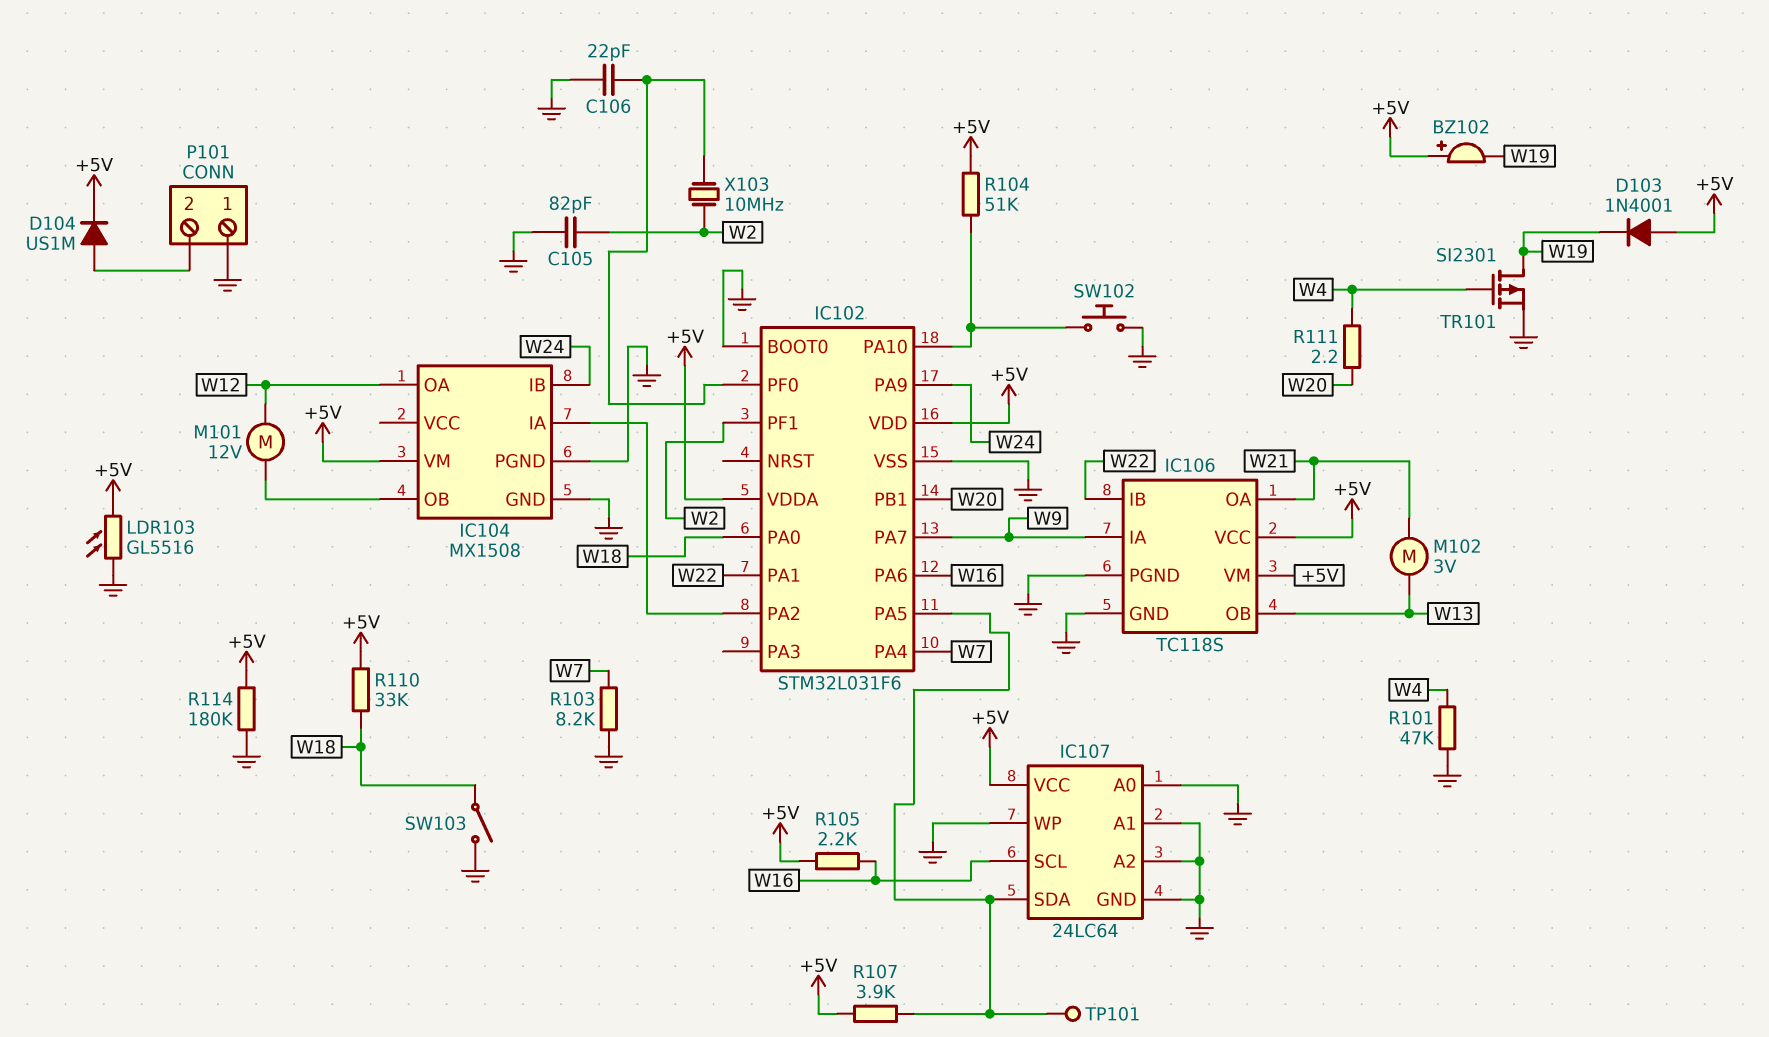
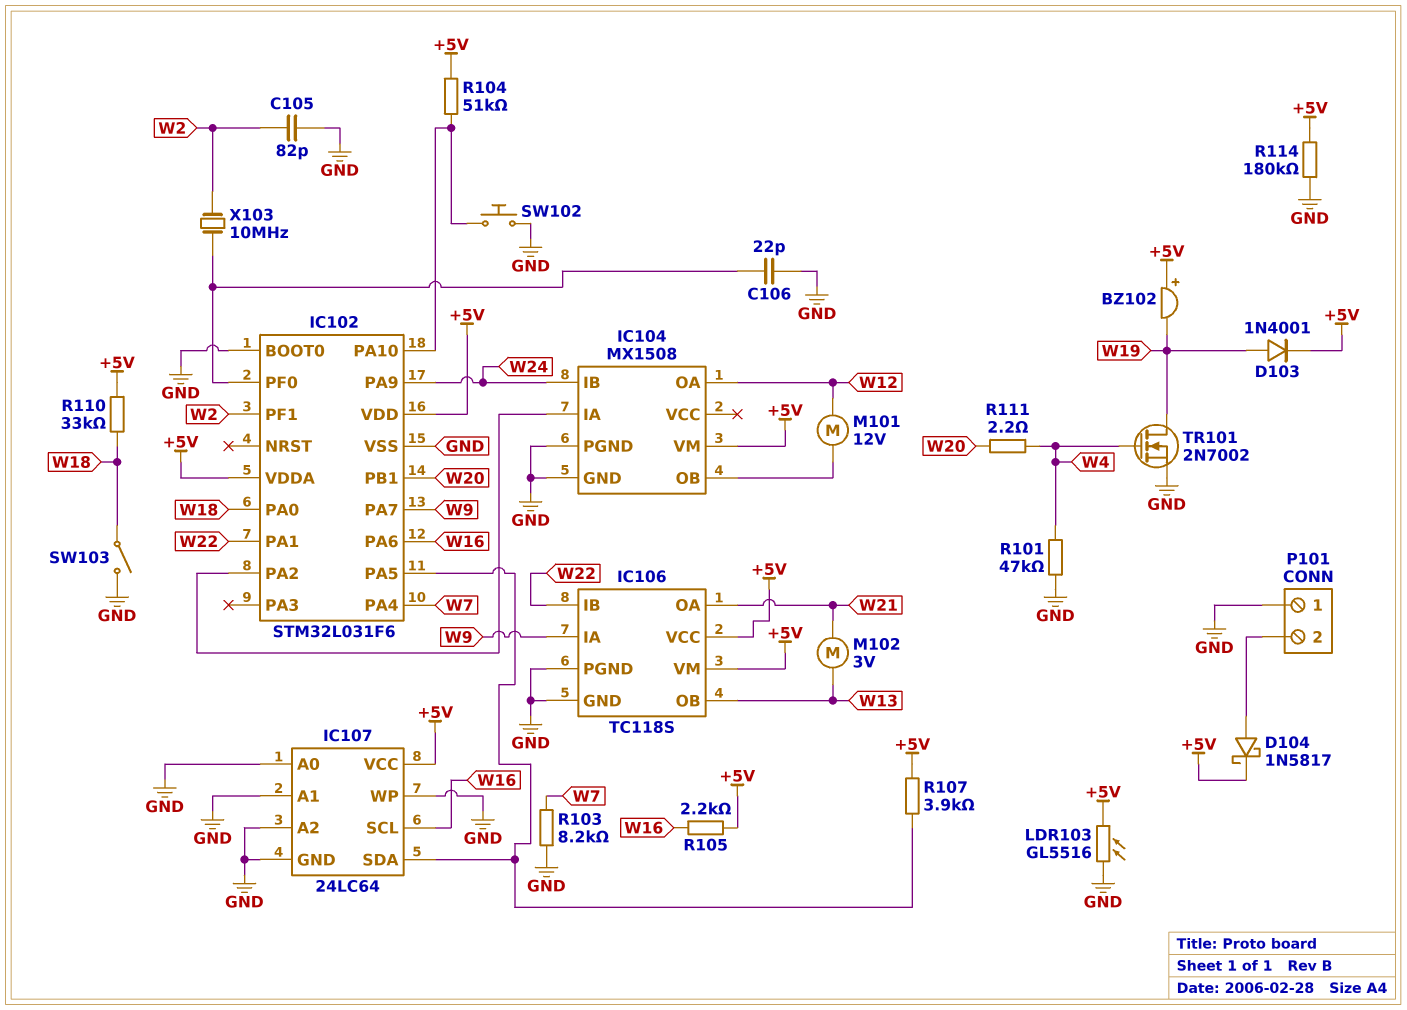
D103: diode 1N4001 (A +5V, K W19) -> diode 1N4001 (A W19, K +5V)
D104: diode US1M (A P101/2, K +5V) -> schottky 1N5817 (A P101/2, K +5V)
TP101: test point (IC102/PA5) -> none
TR101: PMOS SI2301 (G W4, D W19, S GND) -> NMOS 2N7002 (G W4, D W19, S GND)

